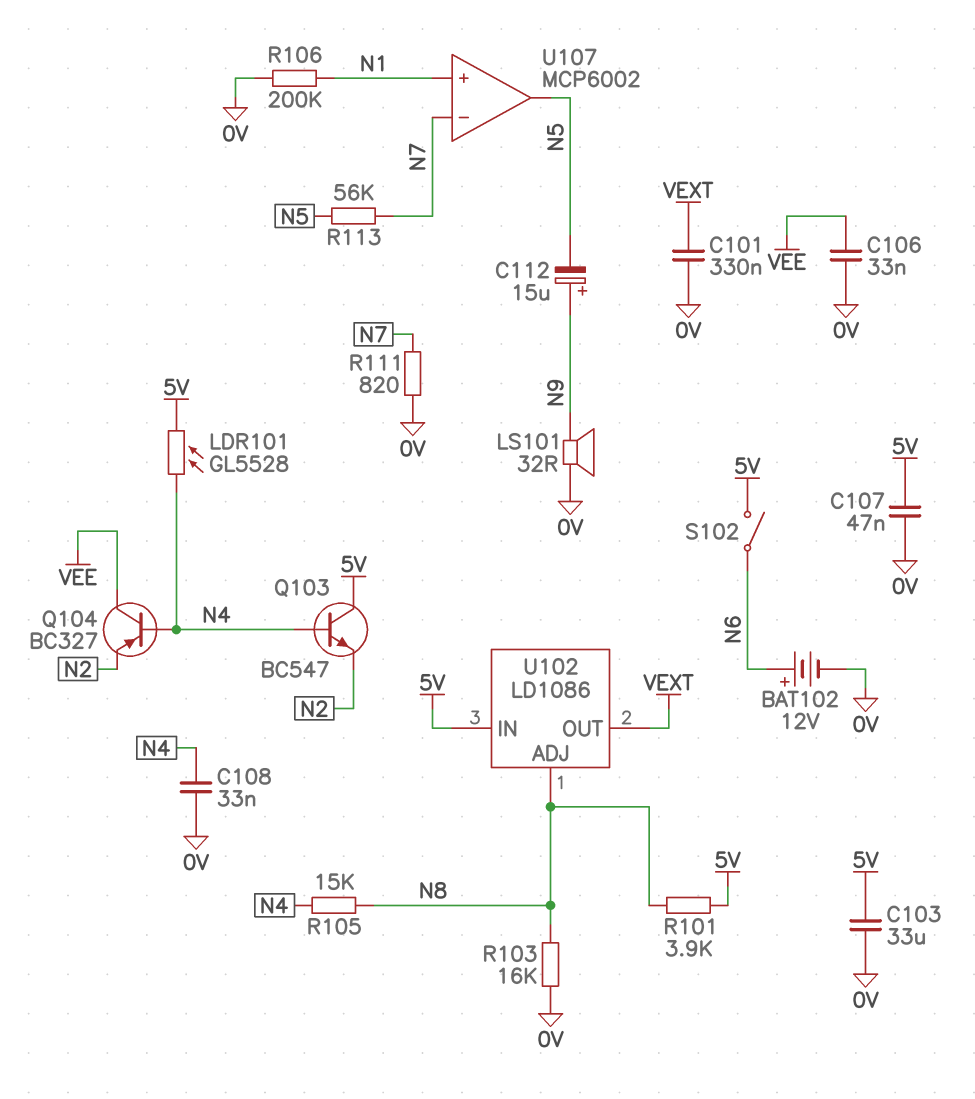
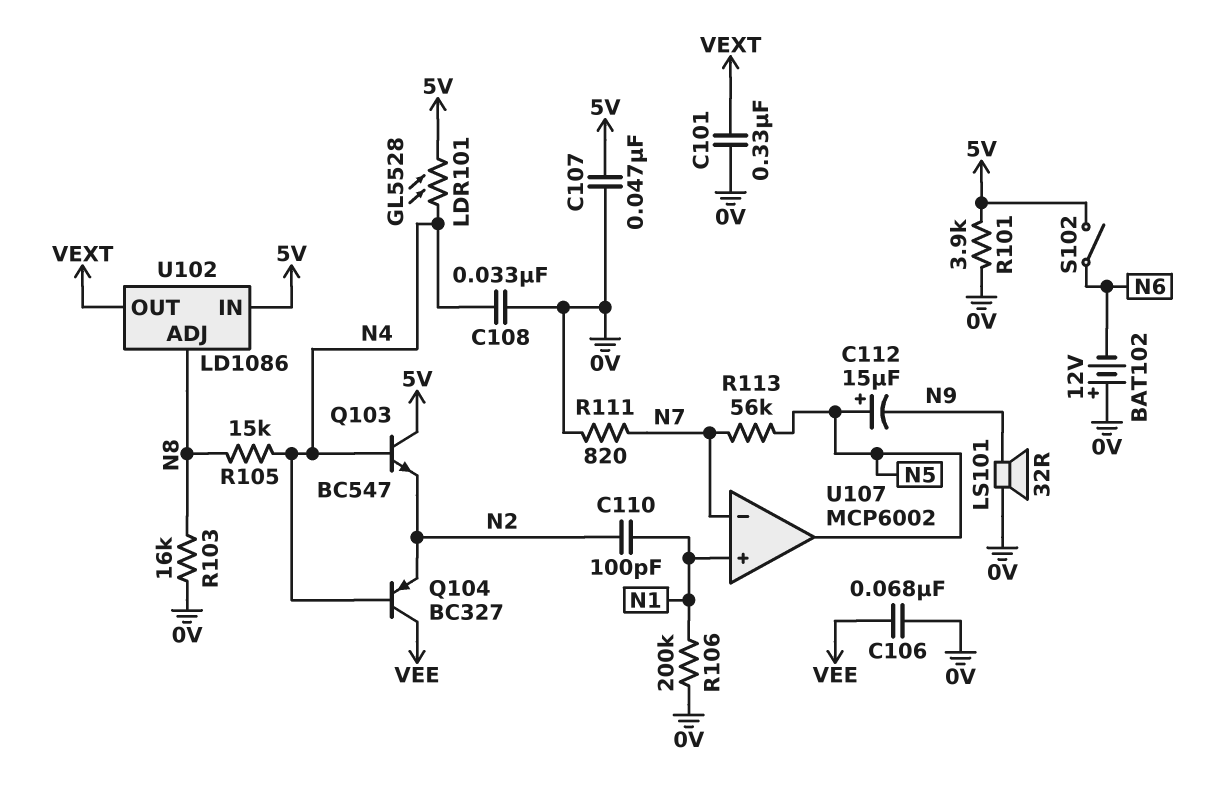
BAT102: 12V (plus N6, minus 0V) -> 12V (plus 0V, minus N6)
C103: 33uF (0V, 5V) -> none
C106: 33nF (0V, VEE) -> 68nF (0V, VEE)
C110: none -> 100pF (N1, N2)
C112: 15uF (plus N9, minus N5) -> 15uF (plus N5, minus N9)
R101: 3.9k (5V, N8) -> 3.9k (0V, 5V)

